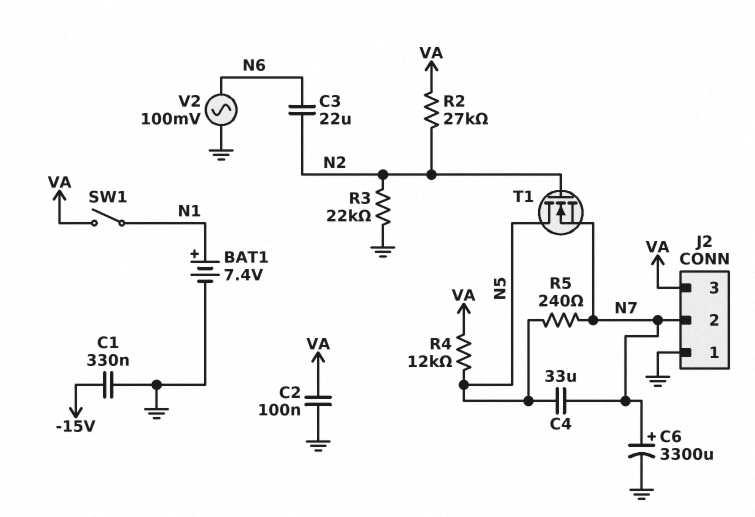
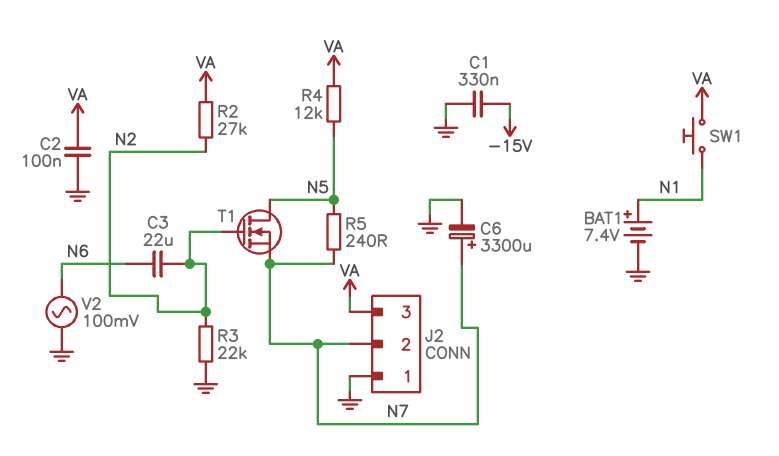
C4: 33uF (N5, N7) -> none
SW1: switch (N1, VA) -> button (N1, VA)

